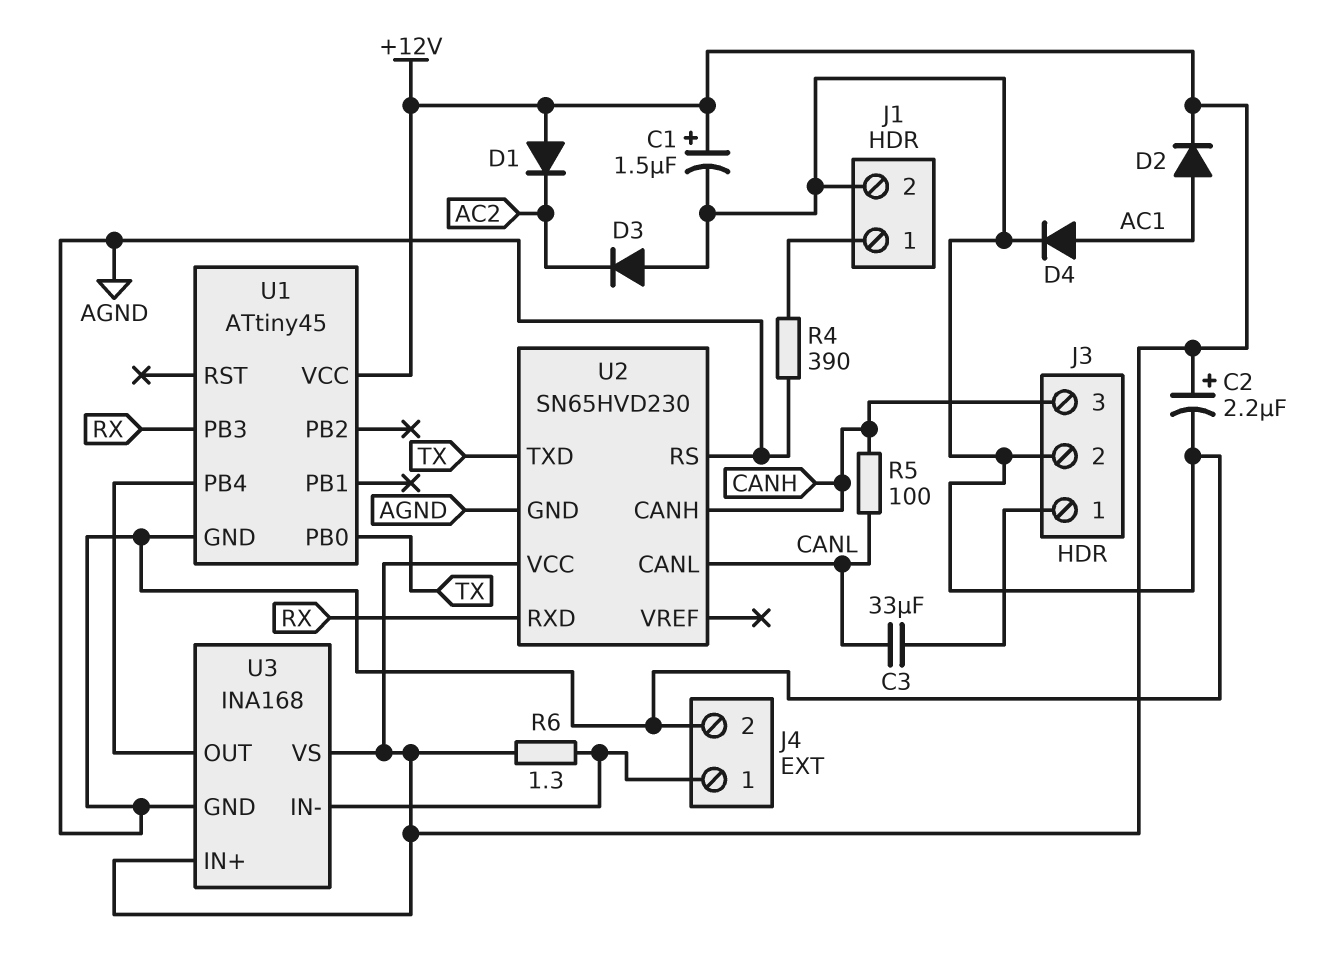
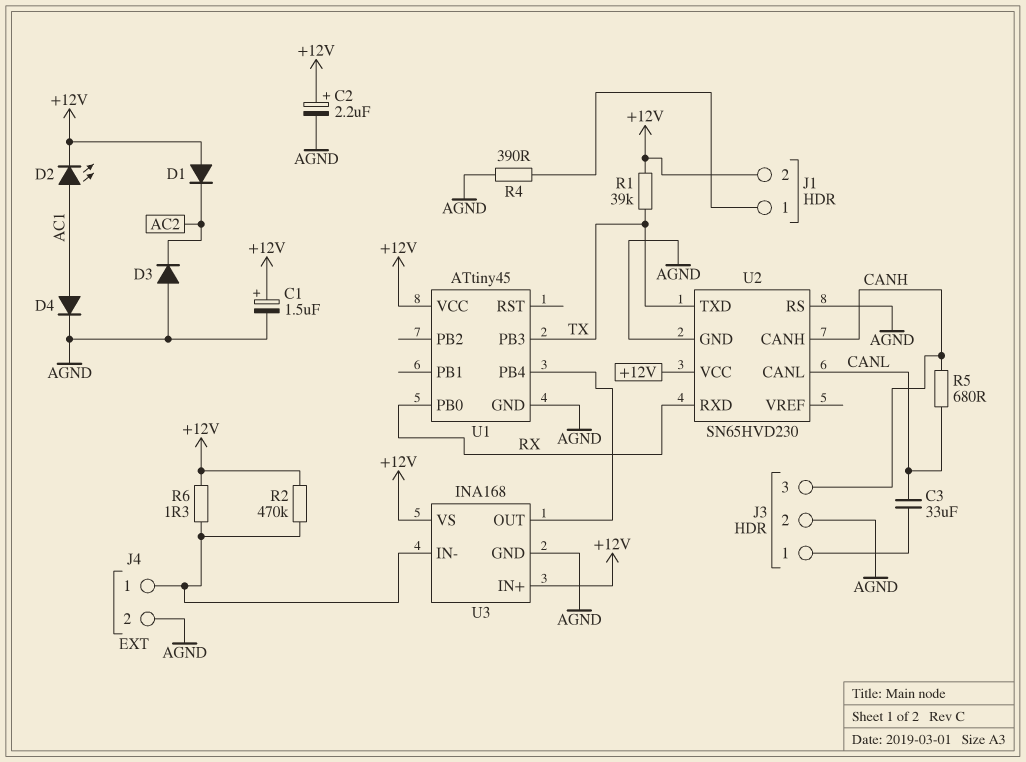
D2: diode (A AC1, K +12V) -> LED (A AC1, K +12V)
J1 pin 2: AGND -> +12V
R1: none -> 39k (+12V, TX)
R2: none -> 470k (+12V, J4/1)
R5: 100 (CANH, CANL) -> 680 (CANH, CANL)
U1 pin PB0: TX -> RX
U1 pin PB3: RX -> TX

